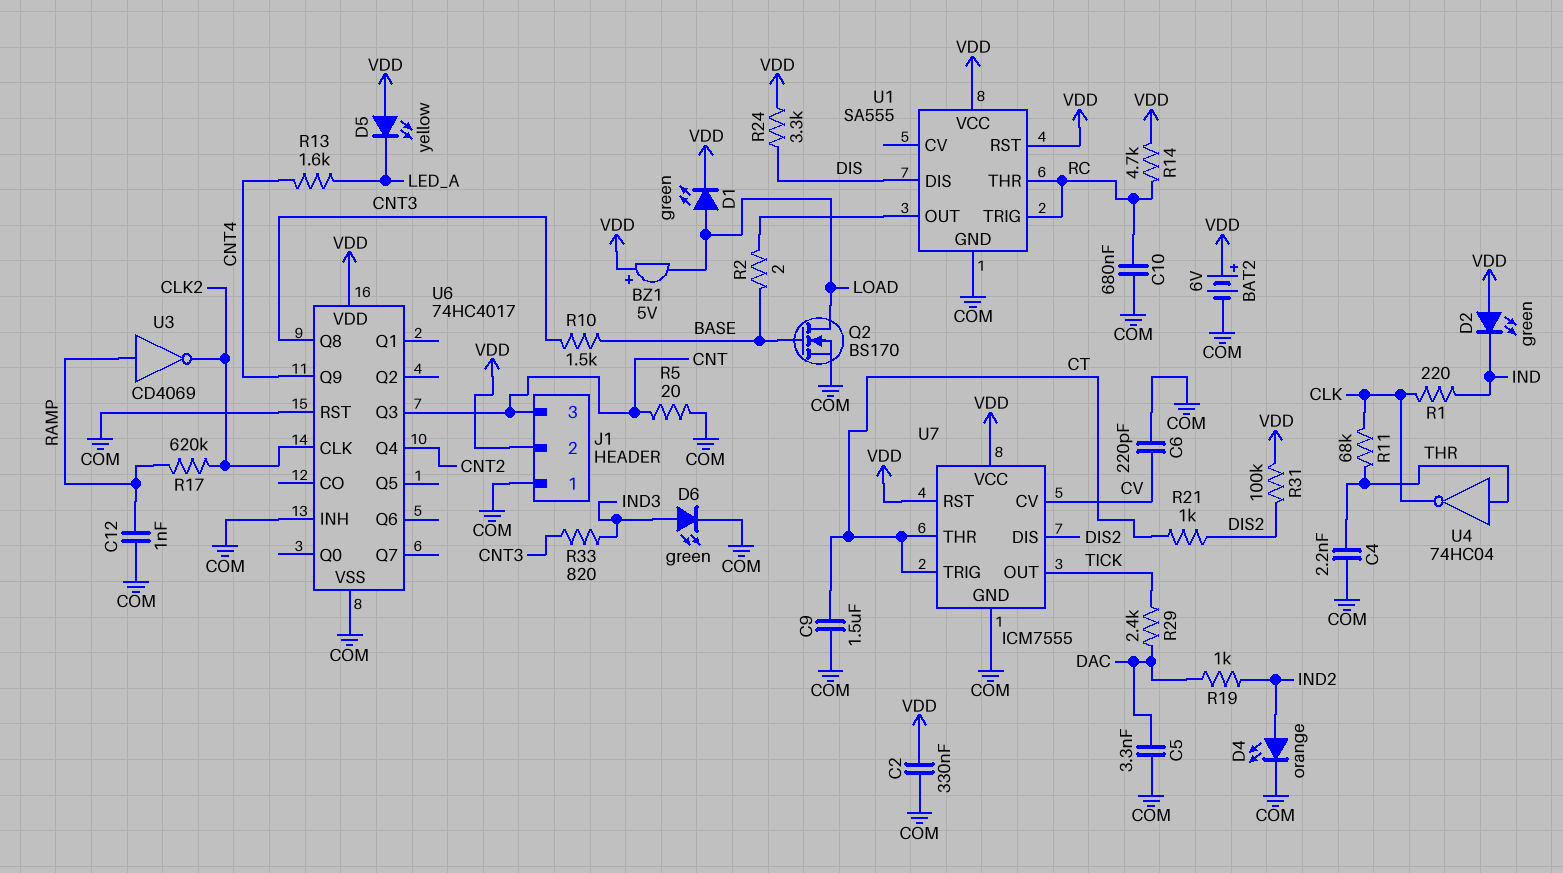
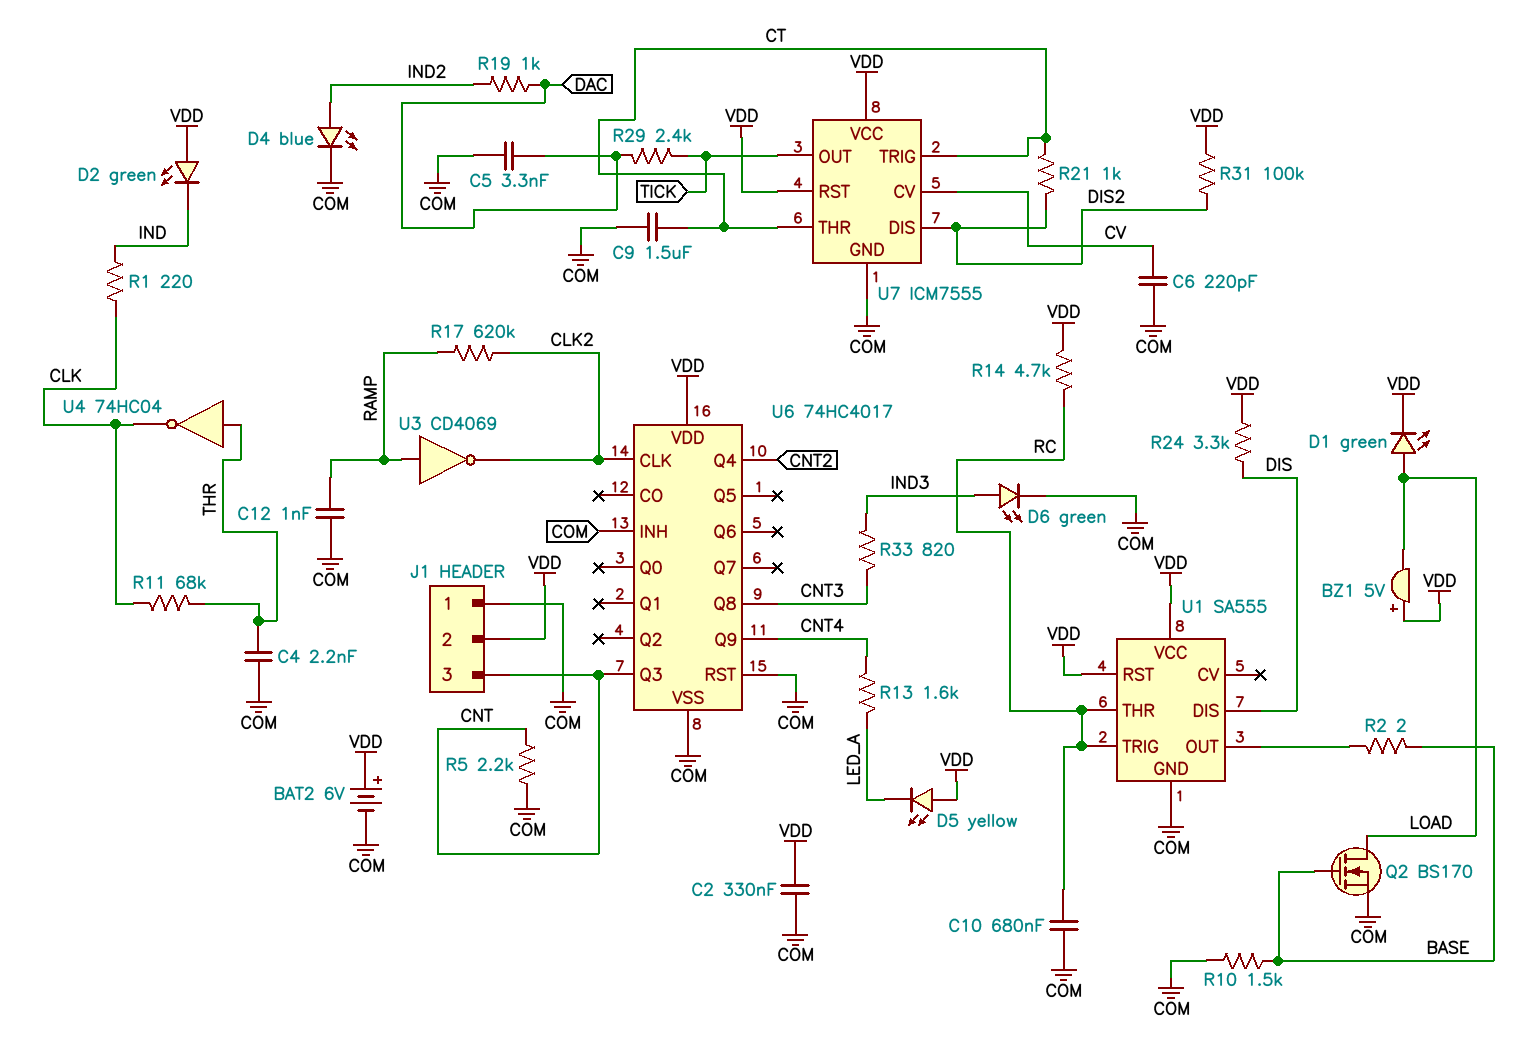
D4: LED orange (A IND2, K COM) -> LED blue (A IND2, K COM)
R5: 20 (CNT, COM) -> 2.2k (CNT, COM)
R10: 1.5k (BASE, CNT3) -> 1.5k (BASE, COM)

